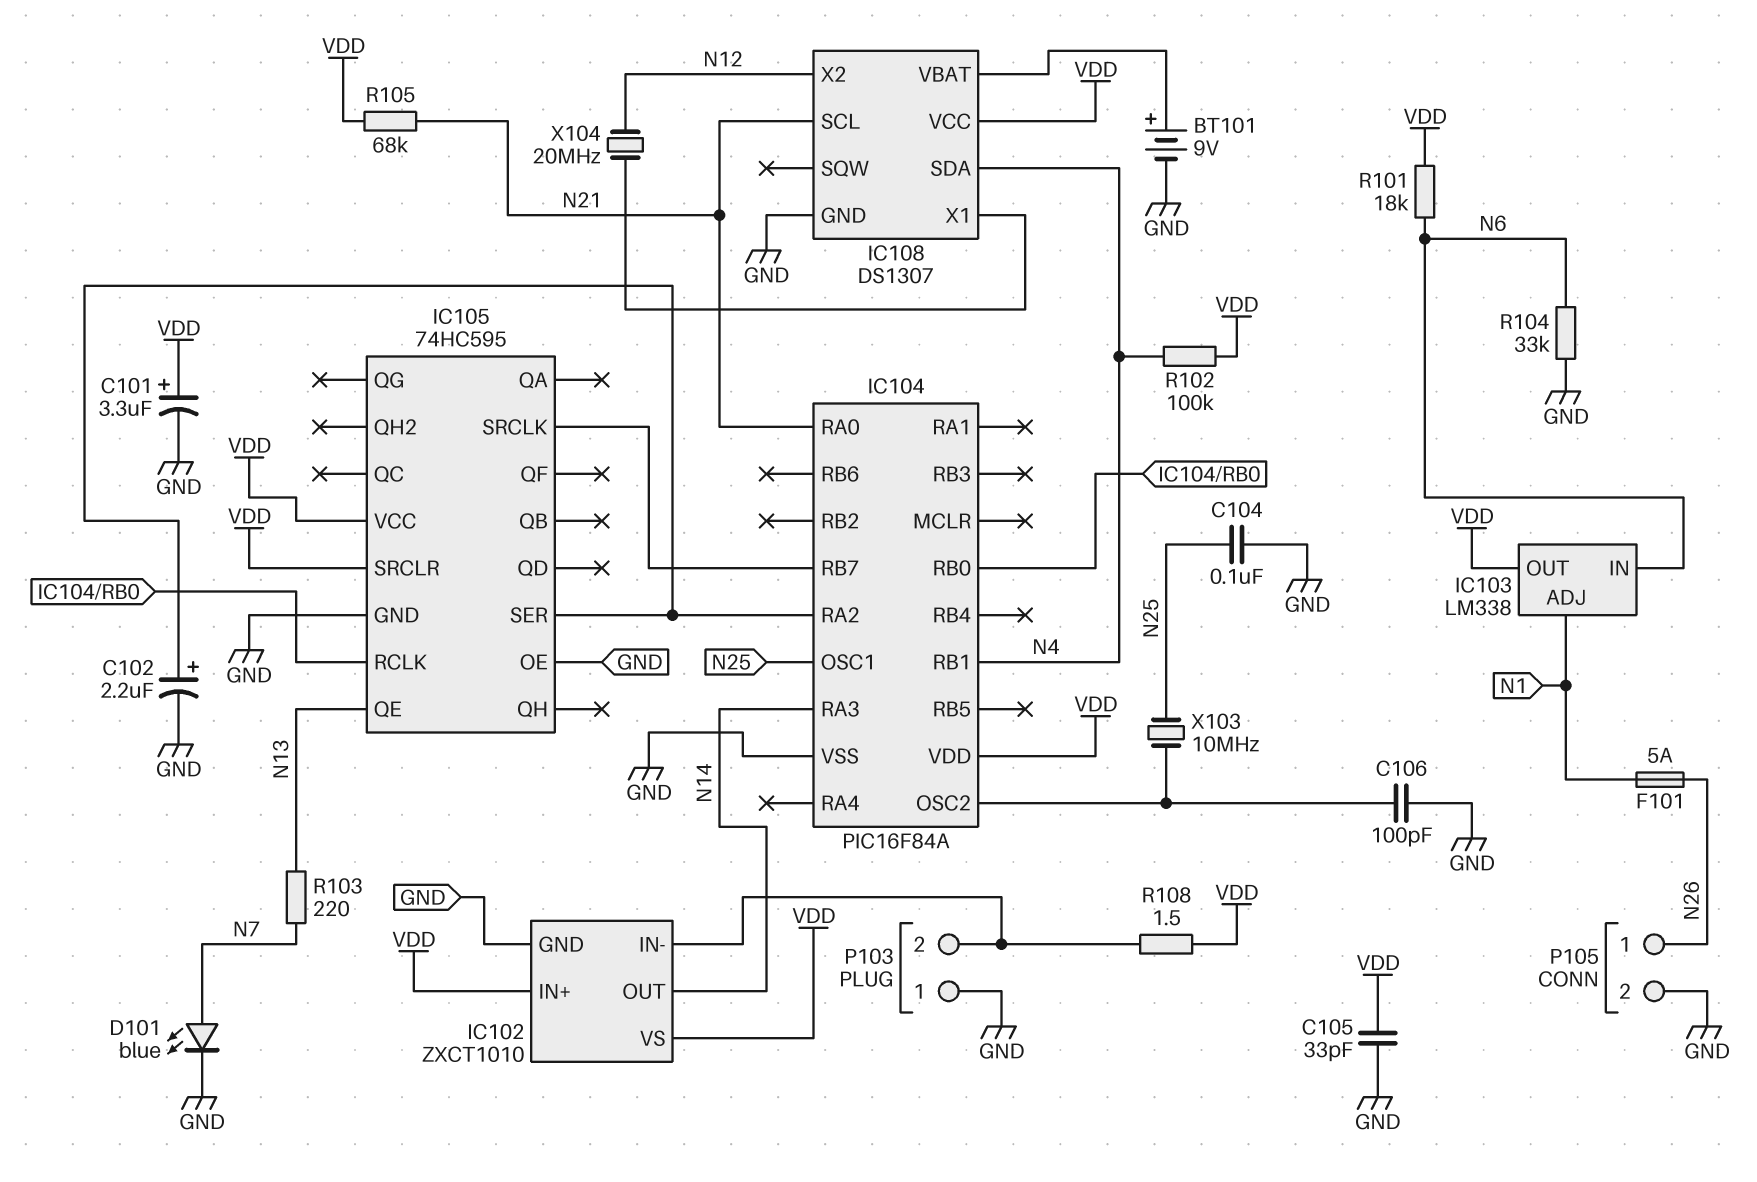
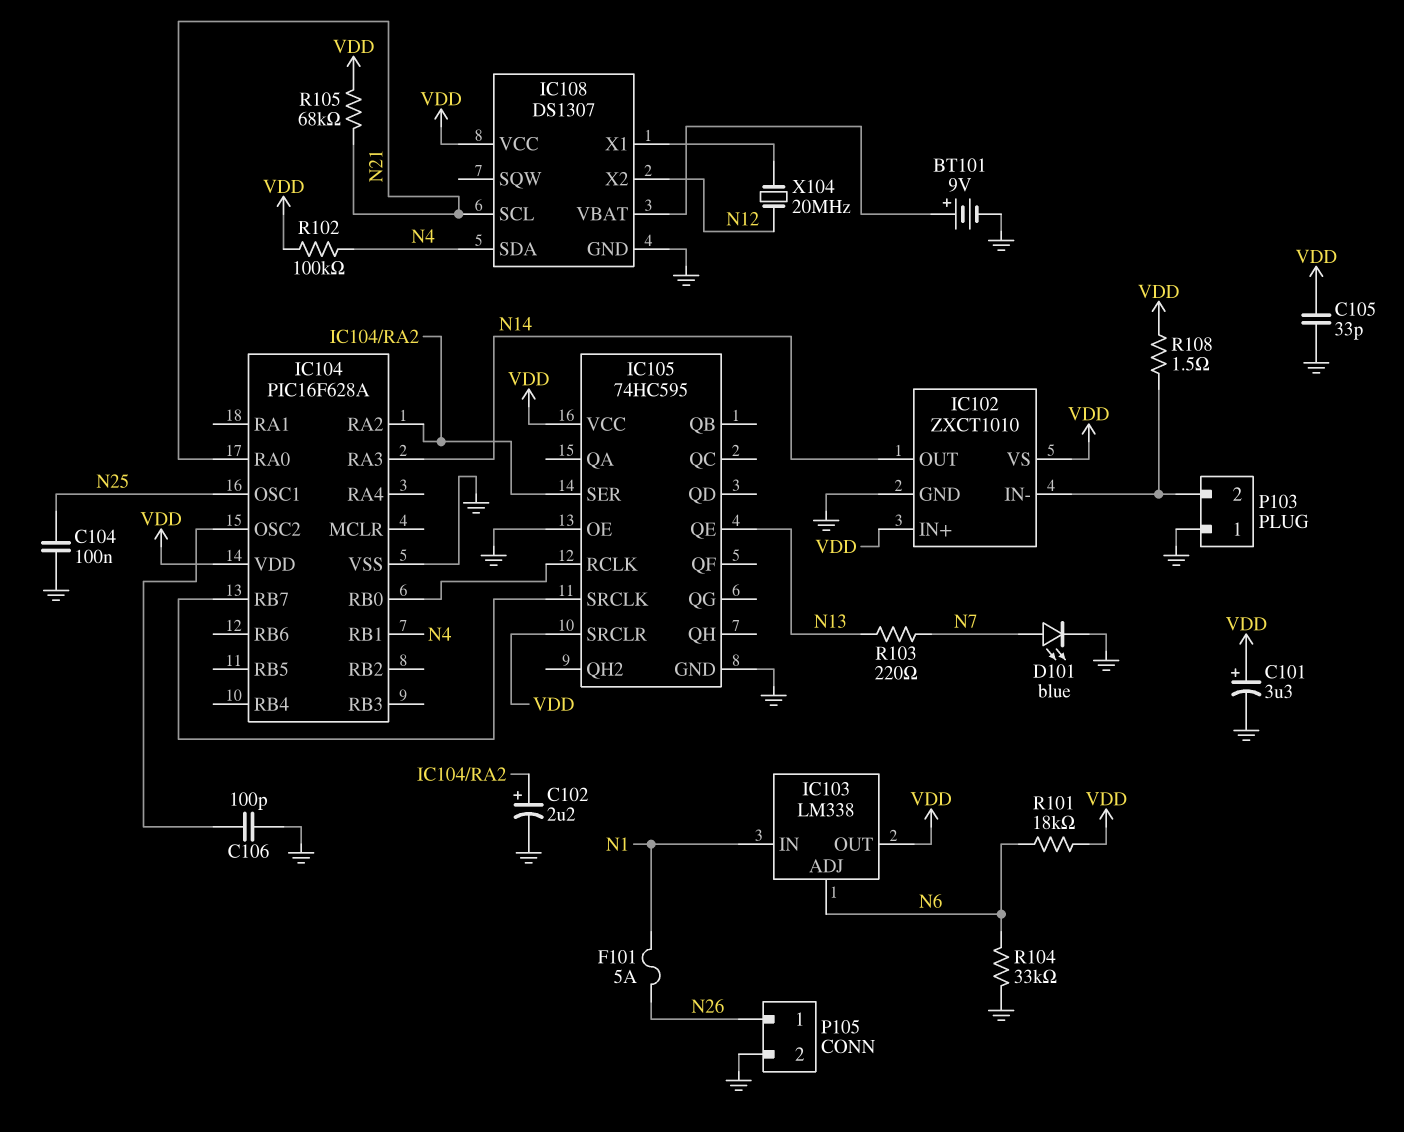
IC103 pin ADJ: N1 -> N6
IC103 pin IN: N6 -> N1
IC104: PIC16F84A -> PIC16F628A
X103: 10MHz (IC104/OSC2, N25) -> none

